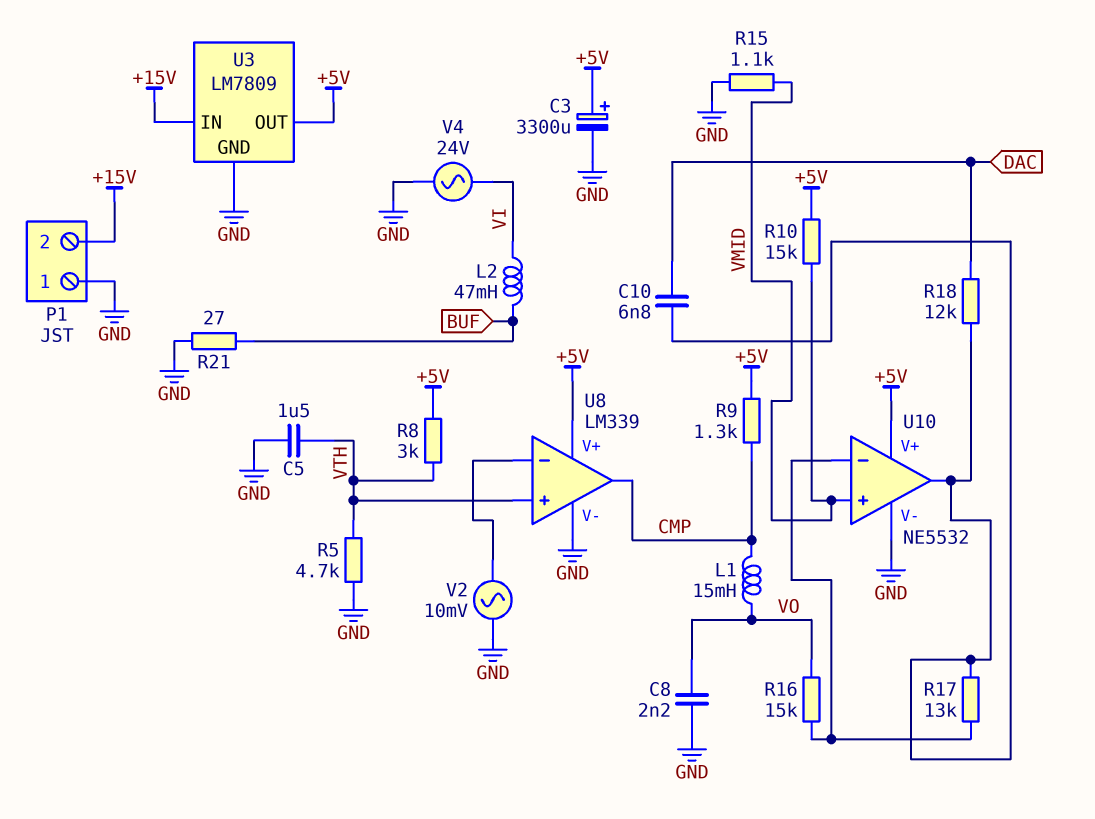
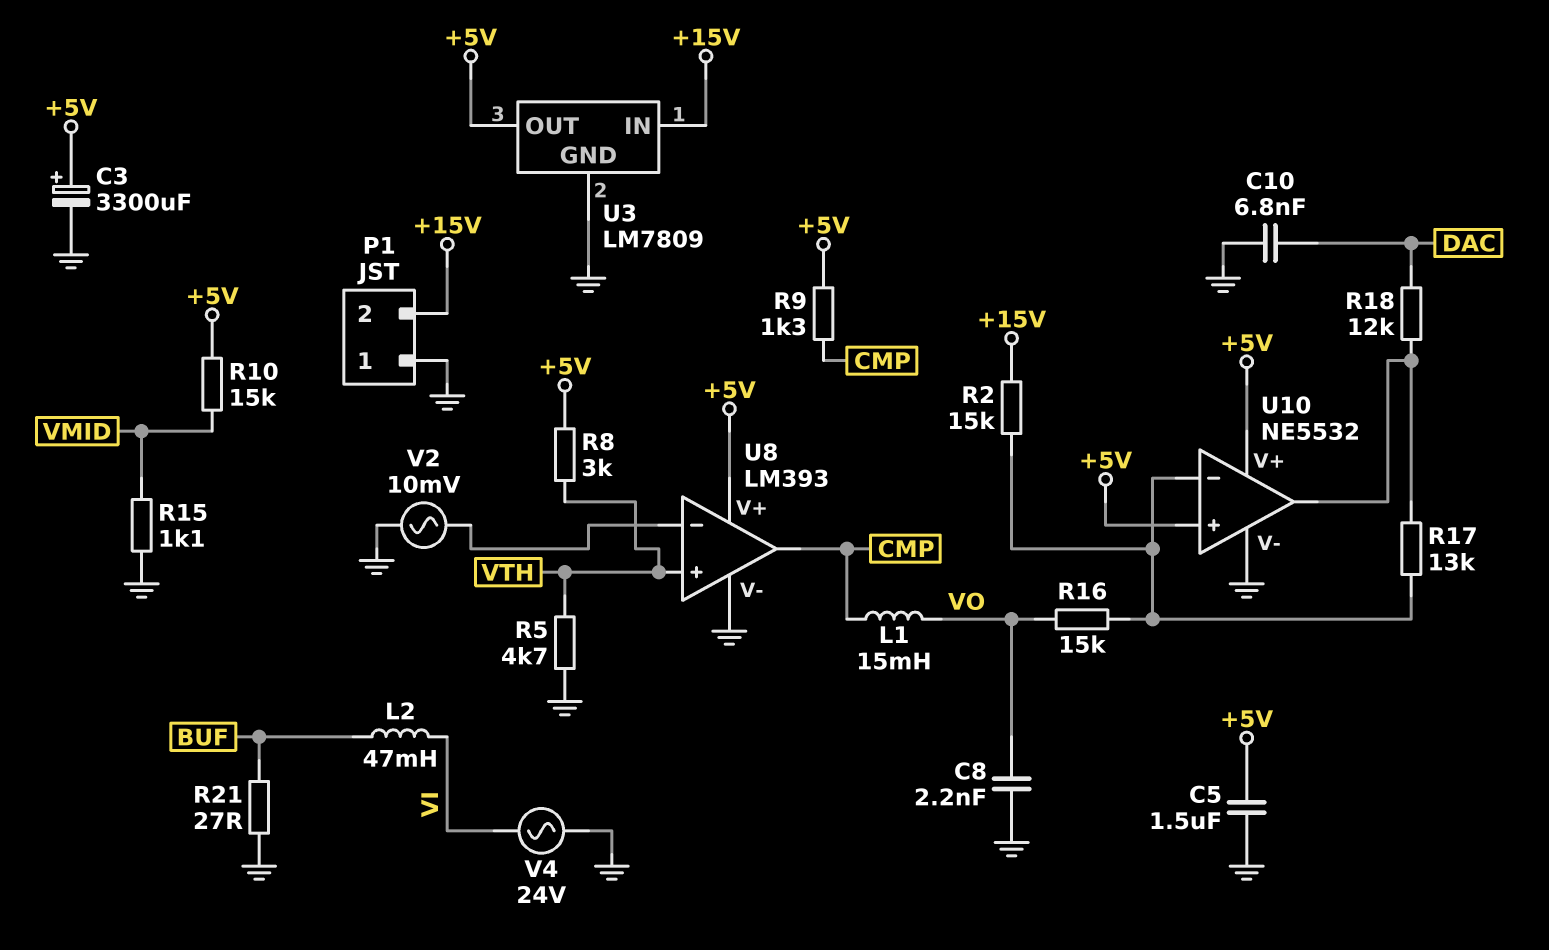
C5: 1.5uF (GND, VTH) -> 1.5uF (+5V, GND)
C10: 6.8nF (DAC, U10/out) -> 6.8nF (DAC, GND)
R2: none -> 15k (+15V, U10/in-)
U8: LM339 -> LM393
U10 pin in+: VMID -> +5V

